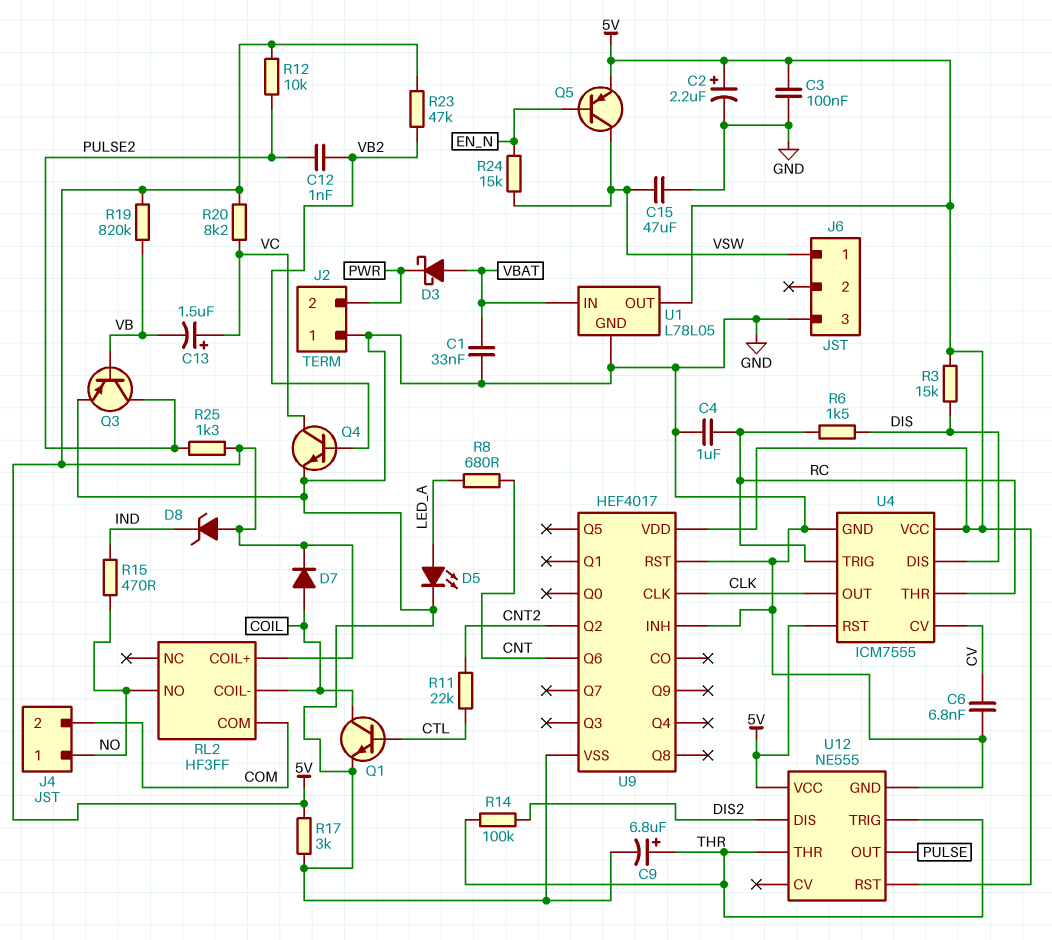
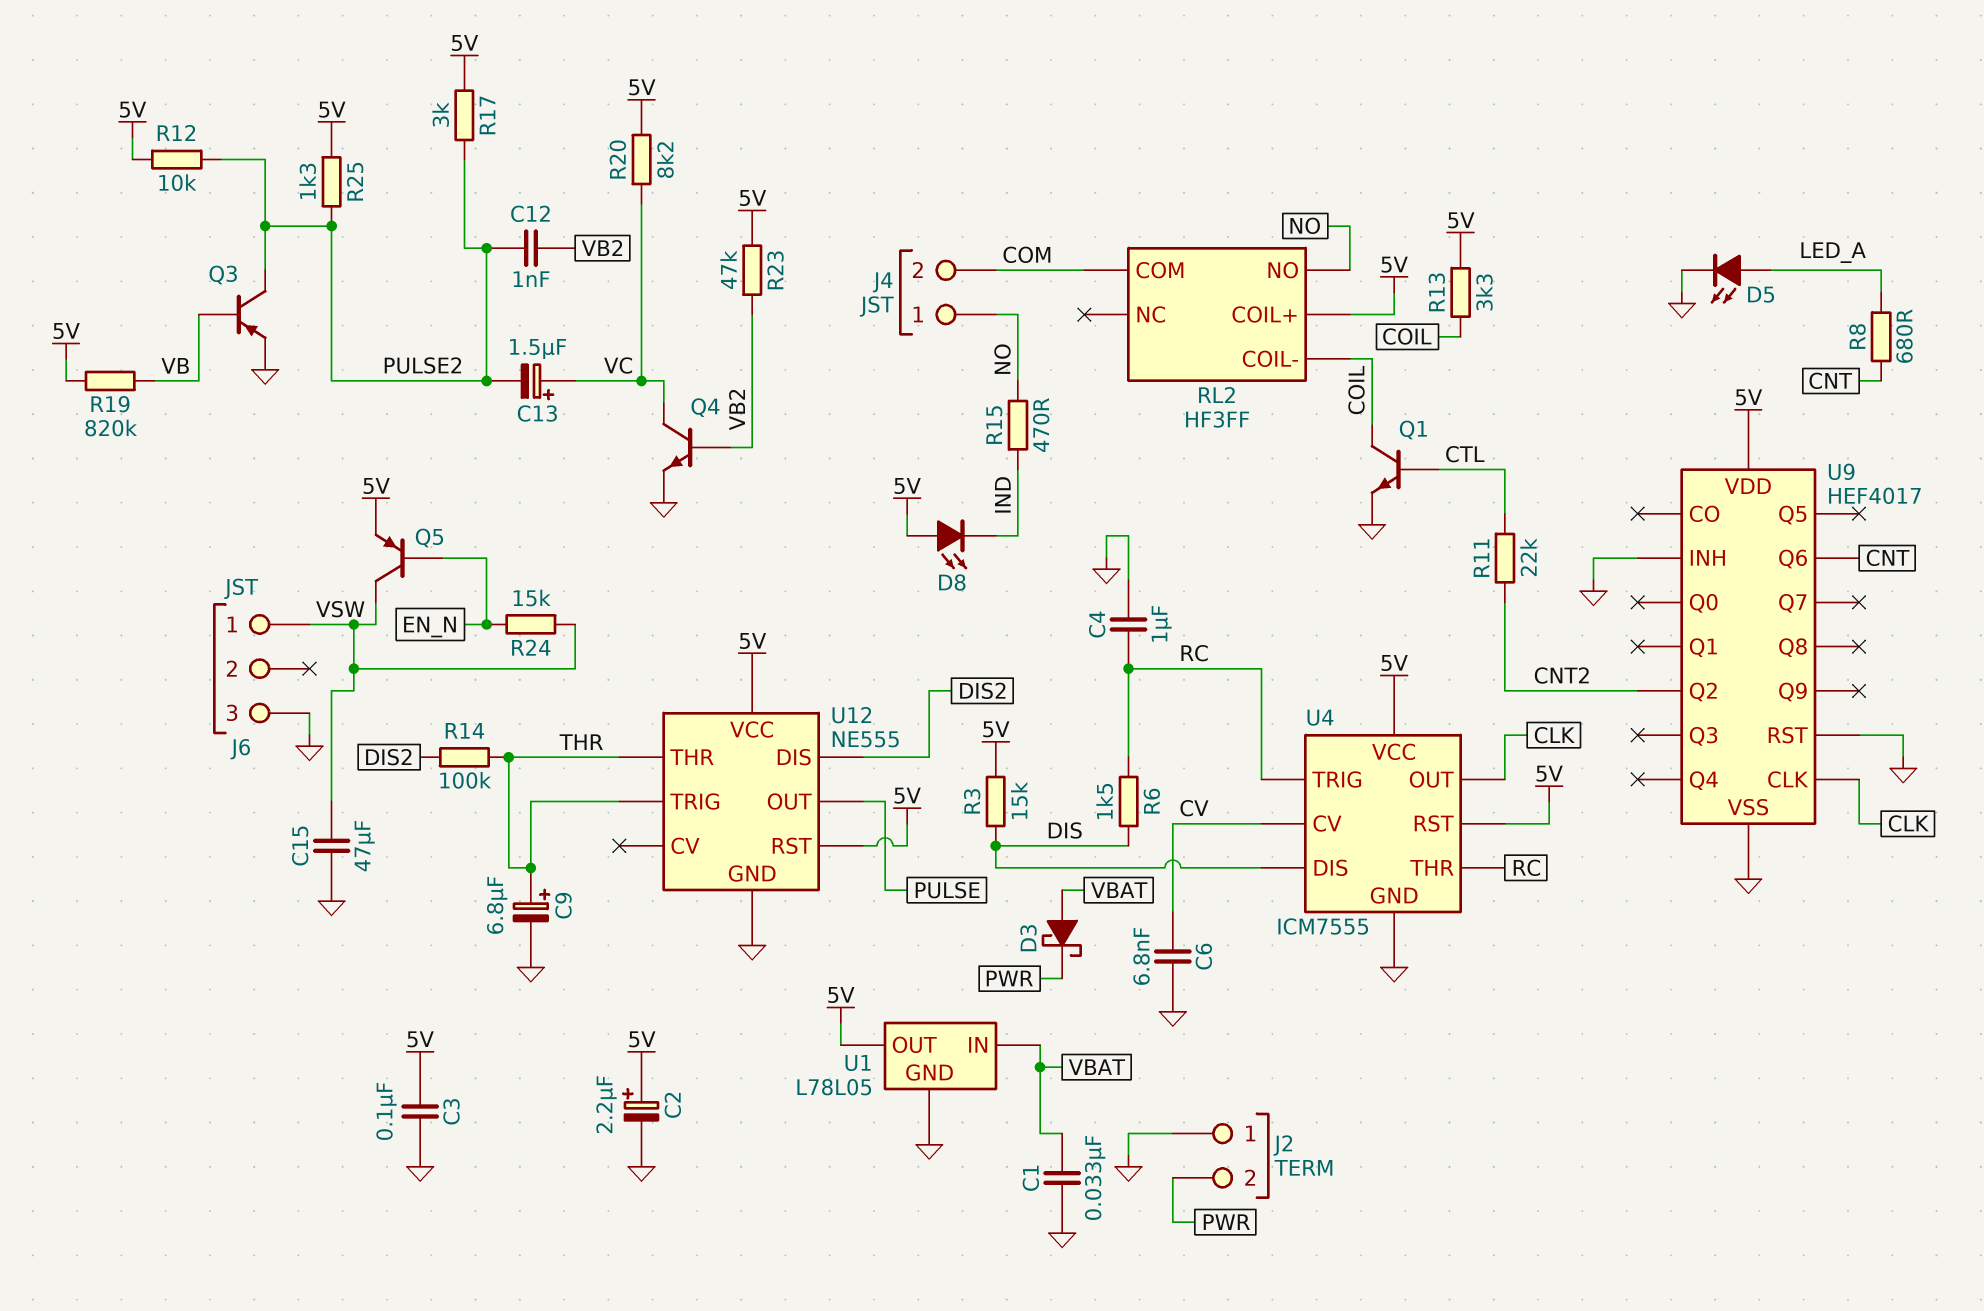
C13: 1.5uF (plus VC, minus VB) -> 1.5uF (plus VC, minus PULSE2)
D7: diode (A COIL, K 5V) -> none
D8: zener (A 5V, K IND) -> LED (A 5V, K IND)
R13: none -> 3.3k (5V, COIL)
R17: 3k (5V, GND) -> 3k (5V, PULSE2)

